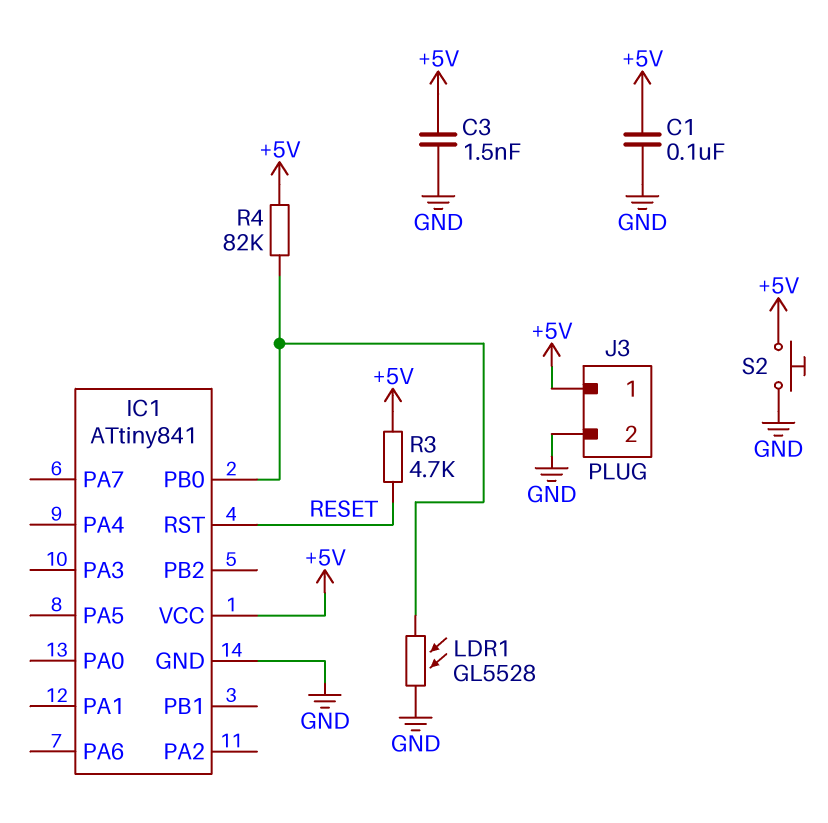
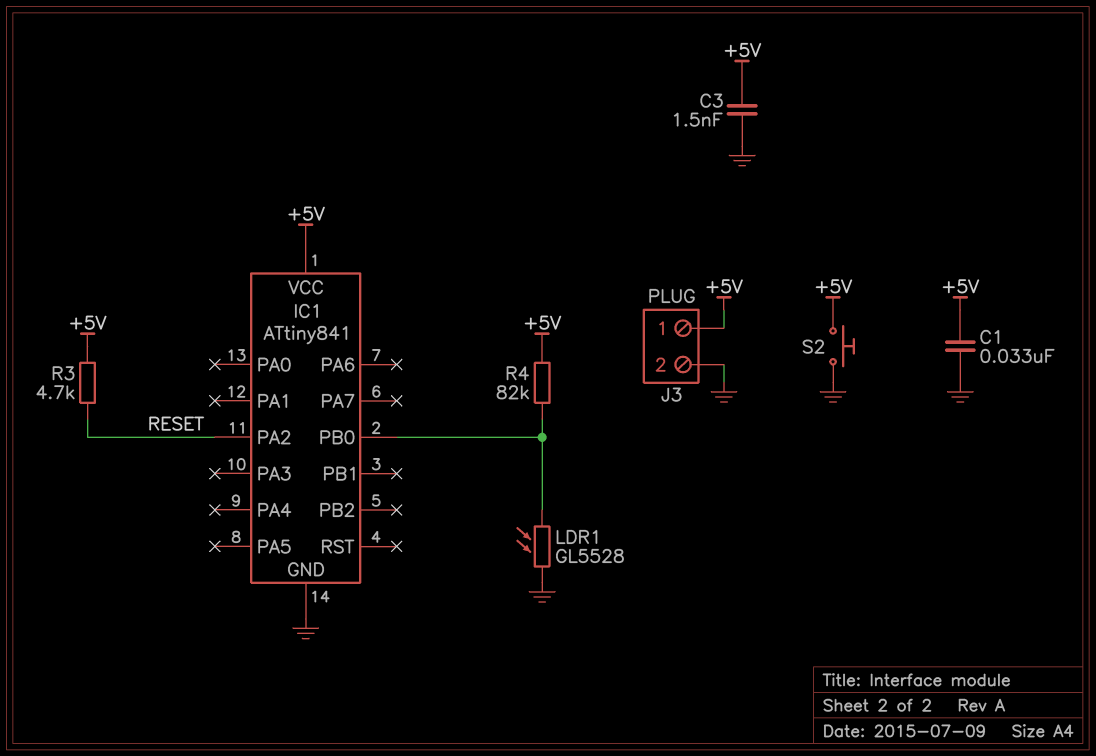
C1: 100nF (+5V, GND) -> 33nF (+5V, GND)
IC1 pin PA2: none -> RESET
IC1 pin RST: RESET -> none

